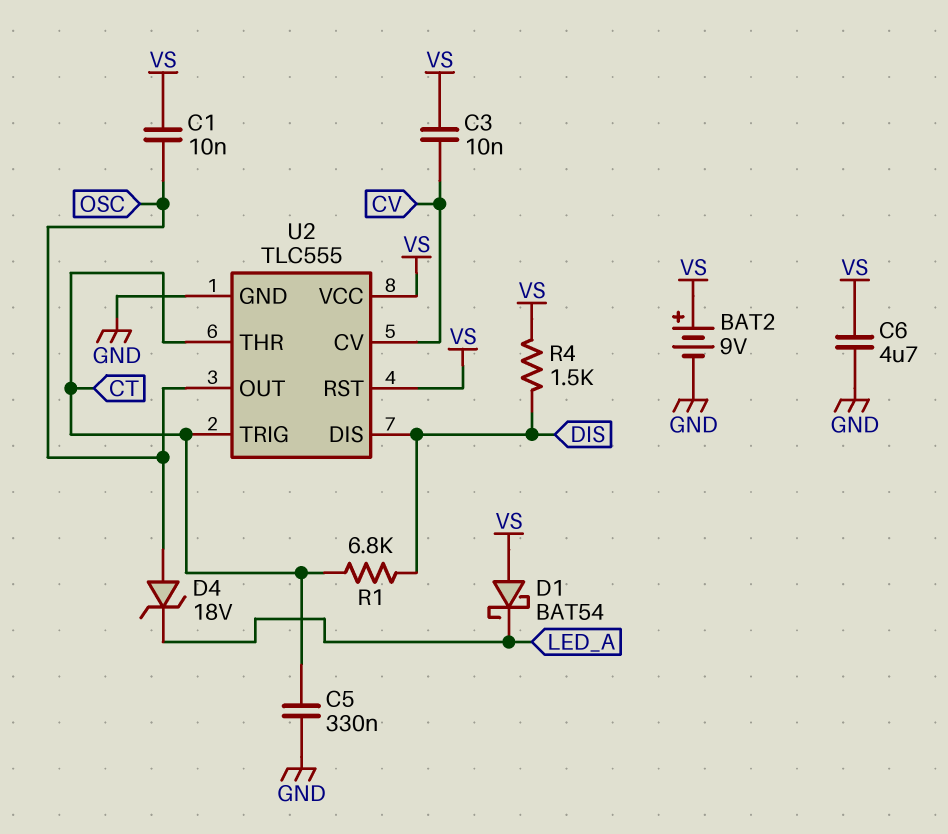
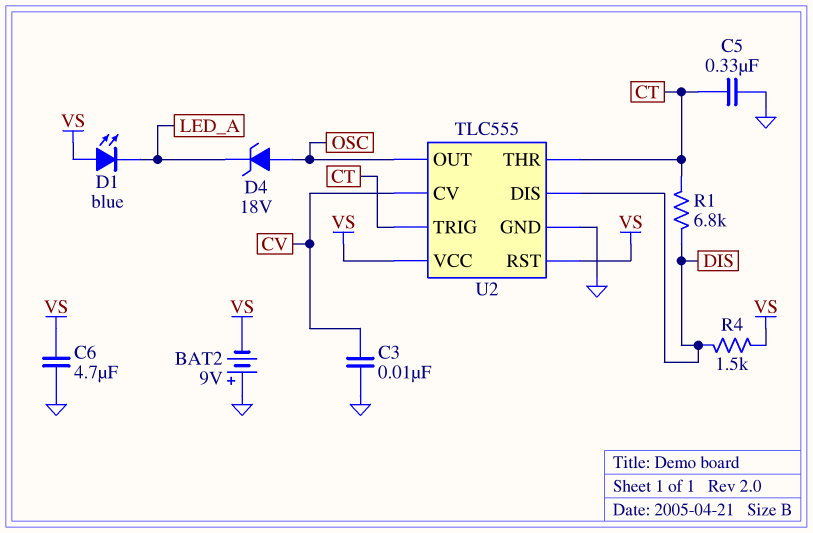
BAT2: 9V (plus VS, minus GND) -> 9V (plus GND, minus VS)
C1: 10nF (OSC, VS) -> none
C3: 10nF (CV, VS) -> 10nF (CV, GND)
D1: schottky BAT54 (A VS, K LED_A) -> LED blue (A VS, K LED_A)

